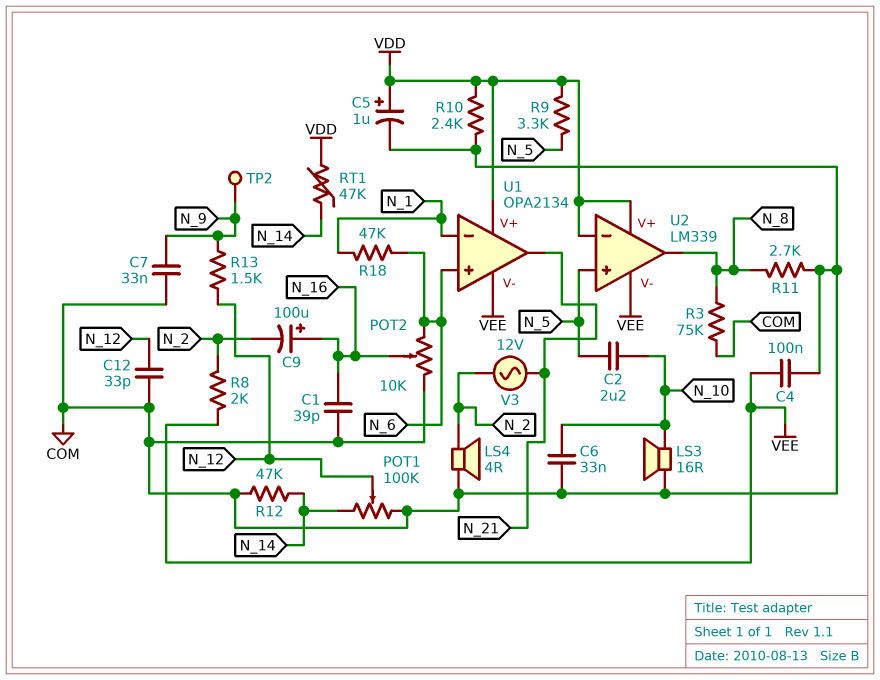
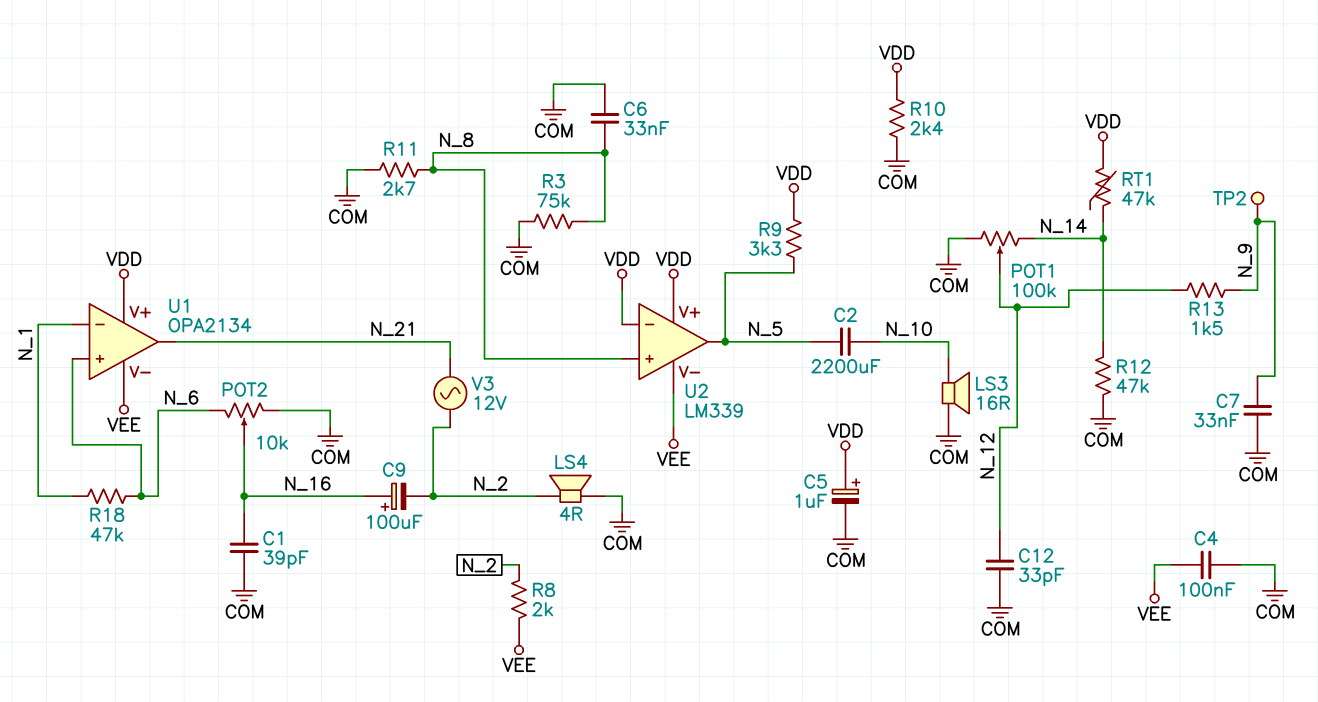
C2: 2.2uF (N_5, N_10) -> 2200uF (N_5, N_10)
C6: 33nF (COM, N_10) -> 33nF (COM, N_8)
U2 pin in+: N_5 -> N_8
U2 pin out: N_8 -> N_5

